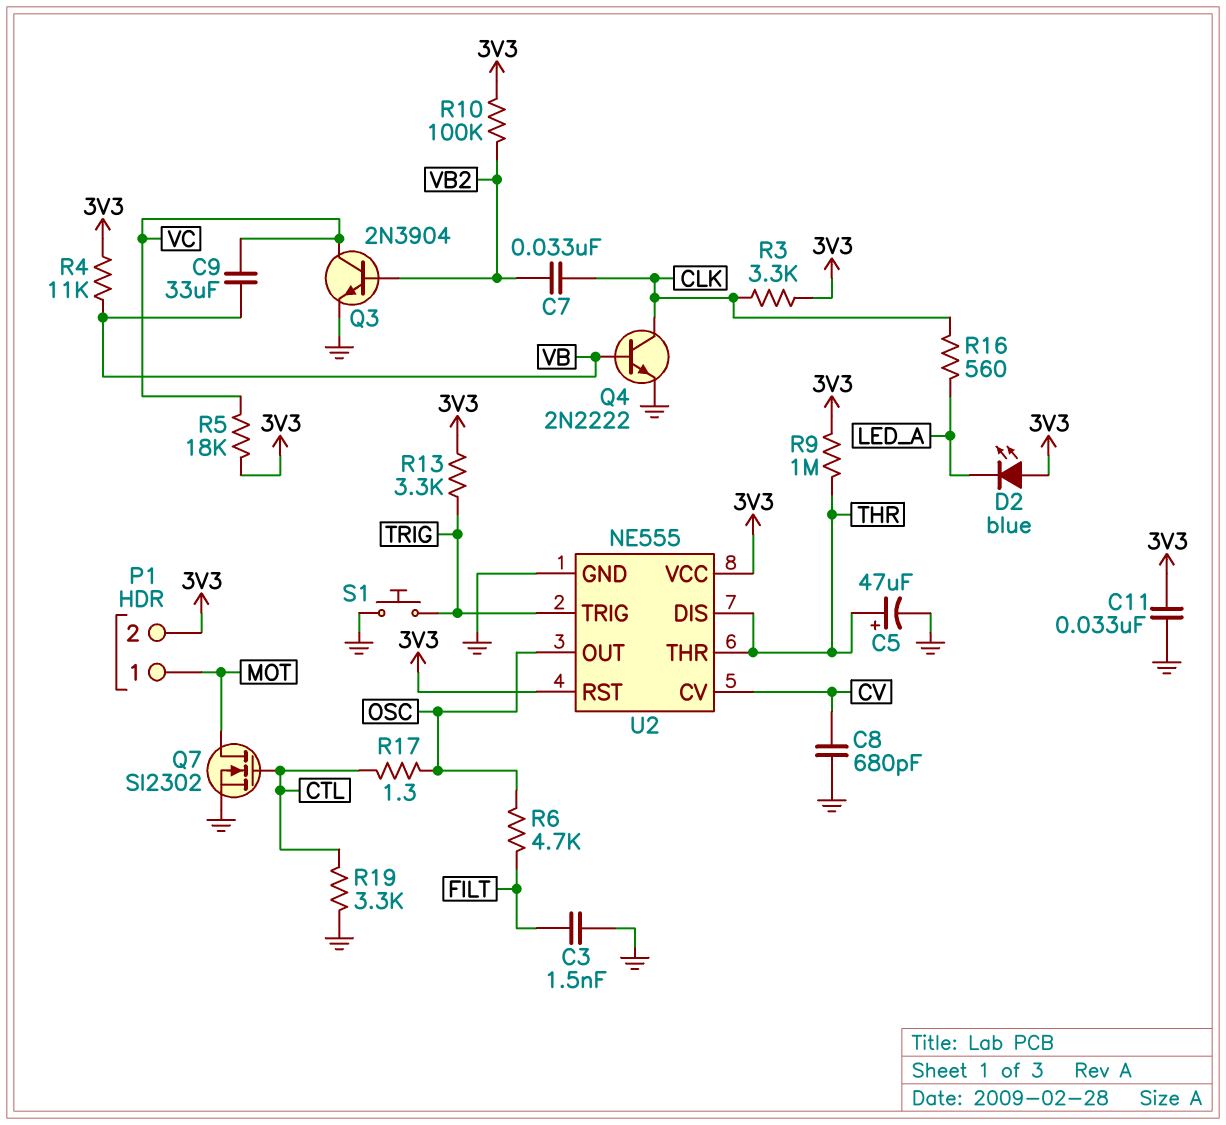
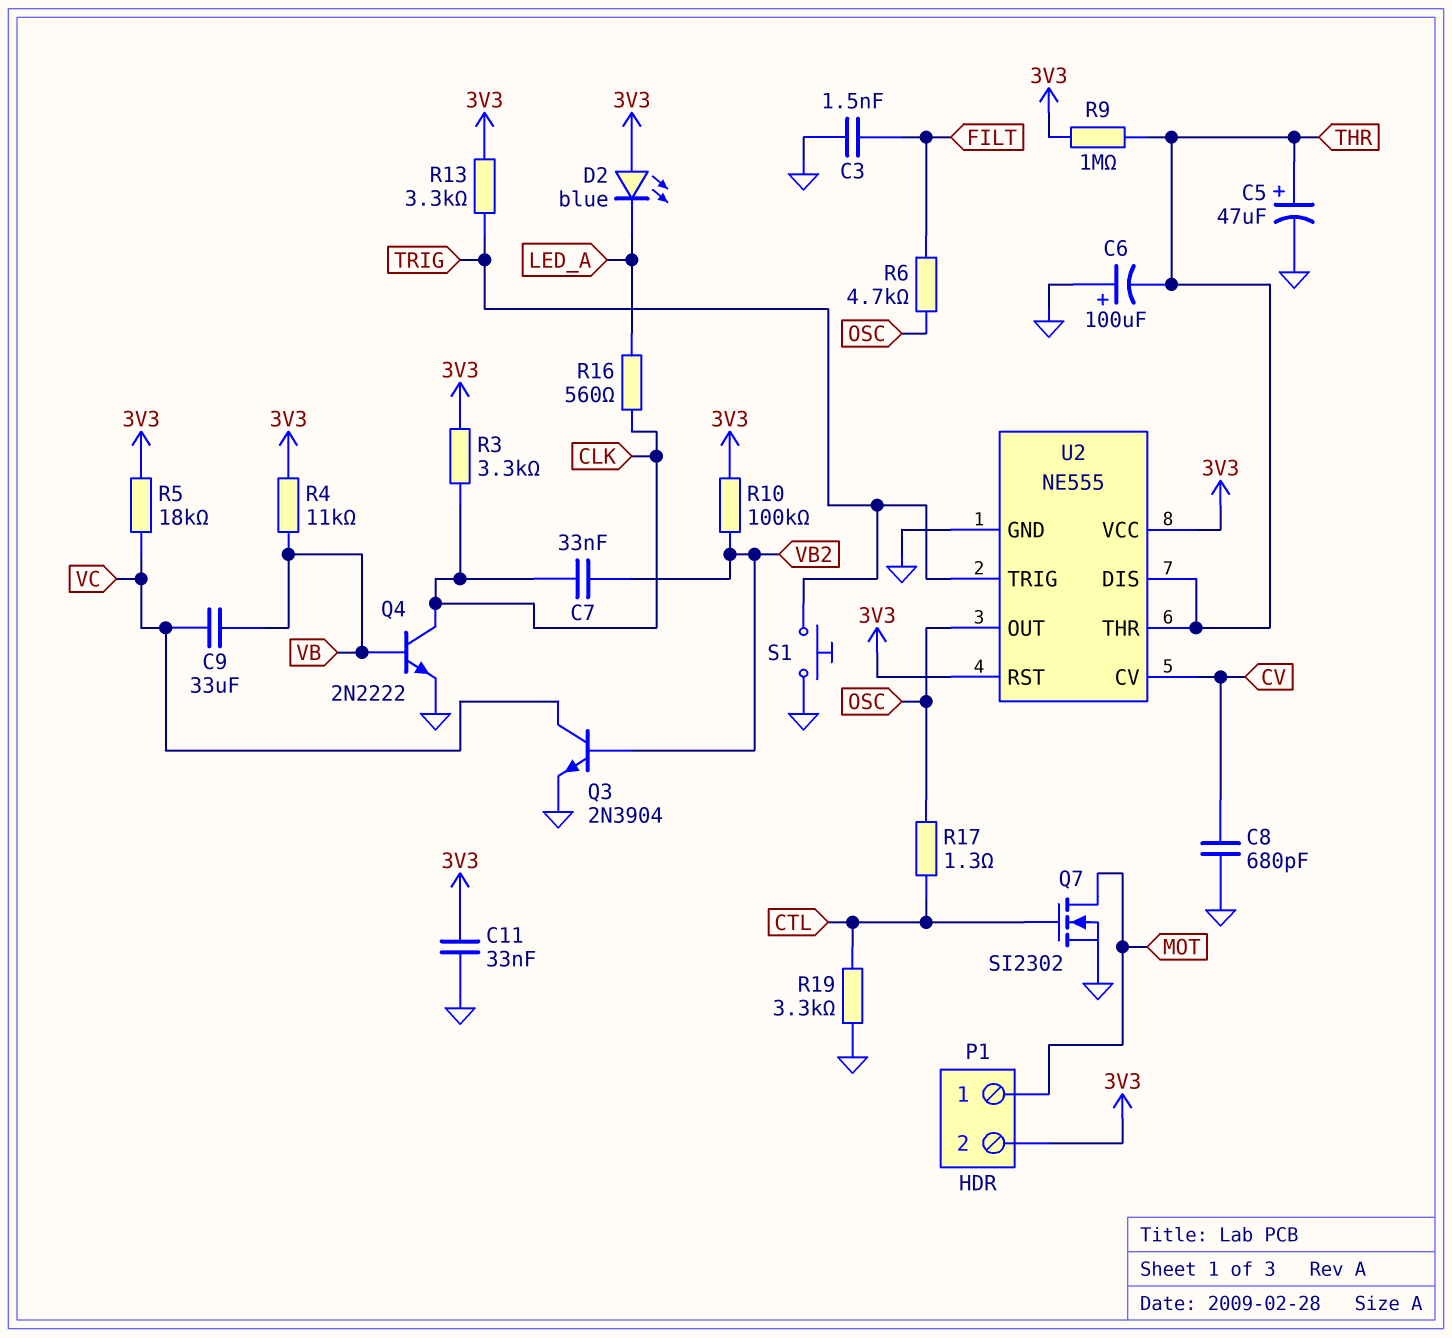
C6: none -> 100uF (plus GND, minus THR)

